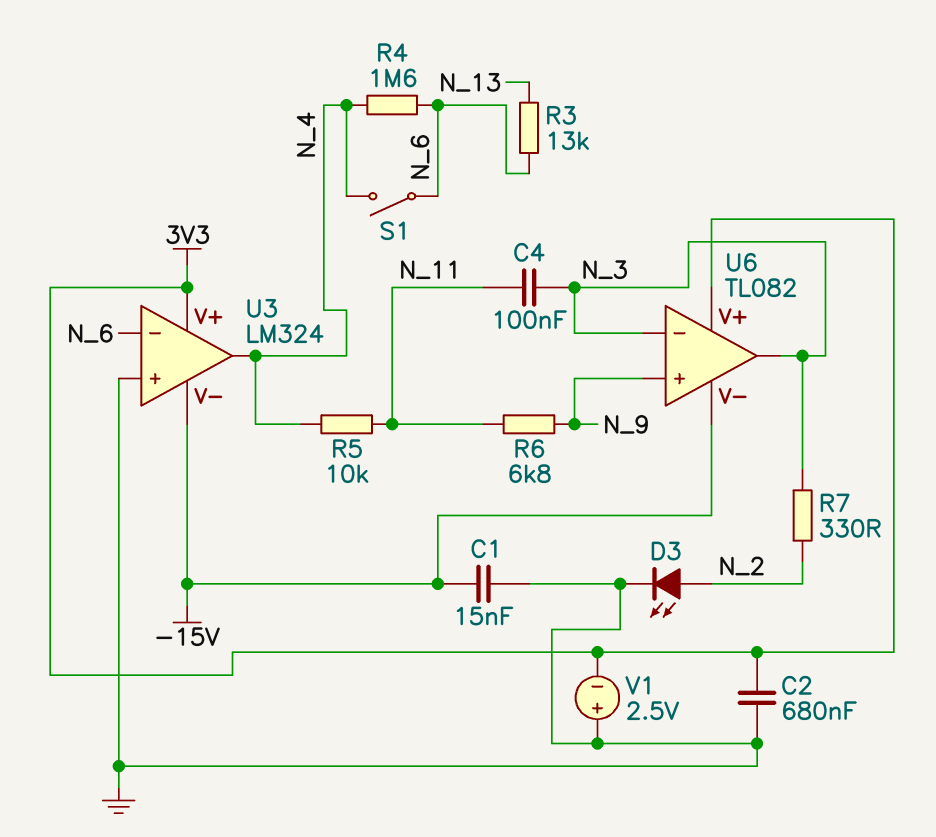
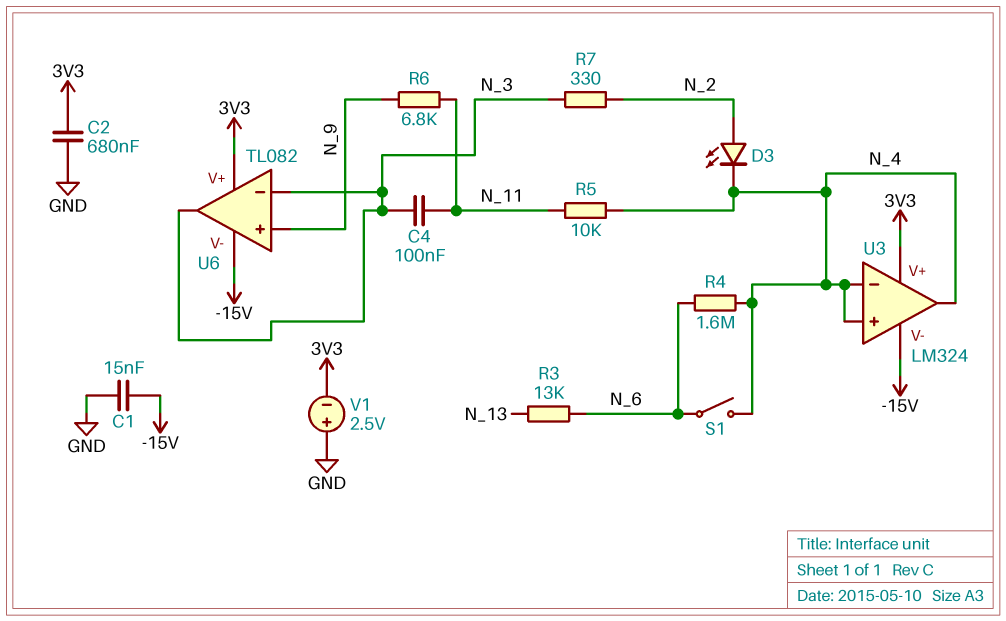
D3: LED (A N_2, K GND) -> LED (A N_2, K N_4)
U3 pin in+: GND -> N_4
U3 pin in-: N_6 -> N_4

